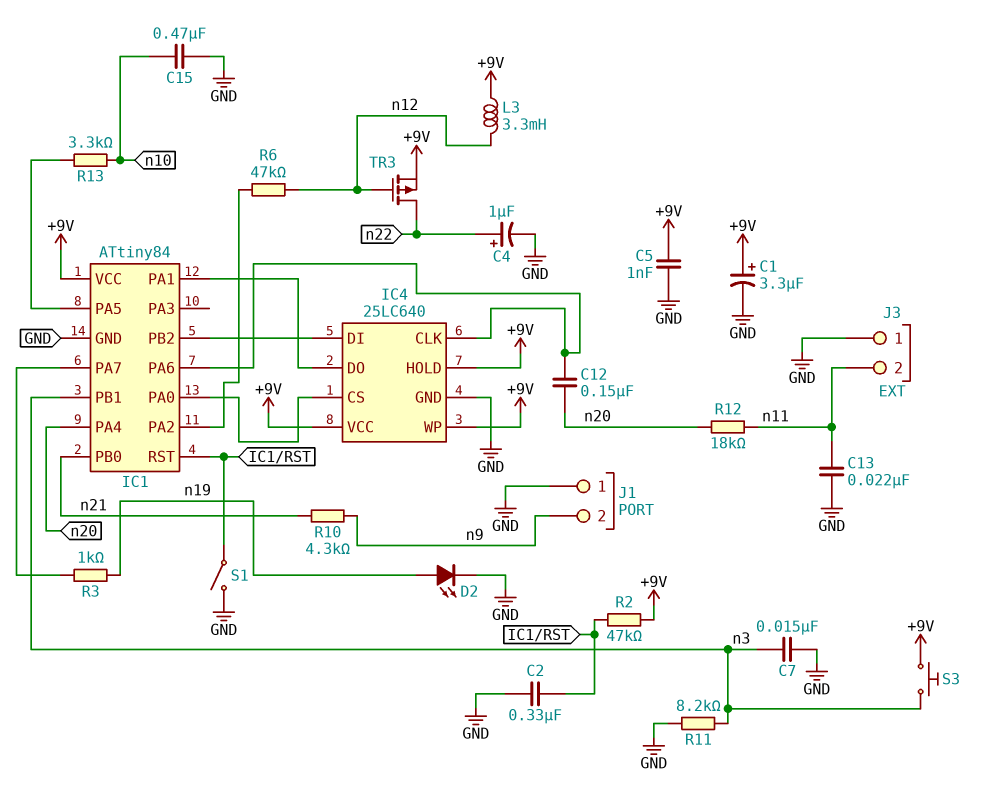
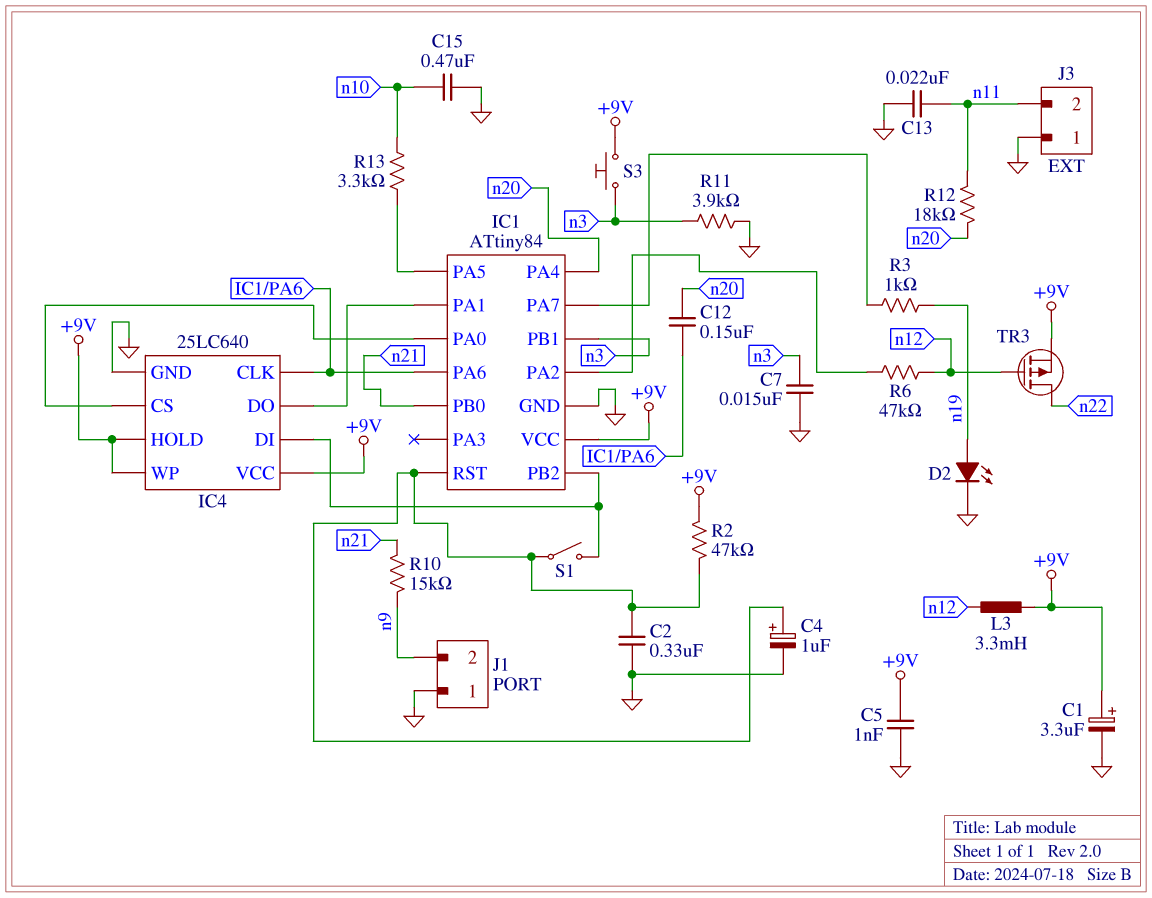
C4: 1uF (plus n22, minus GND) -> 1uF (plus IC1/RST, minus GND)
R10: 4.3k (n9, n21) -> 15k (n9, n21)
R11: 8.2k (GND, n3) -> 3.9k (GND, n3)
S1: switch (GND, IC1/RST) -> switch (IC1/PB2, IC1/RST)

